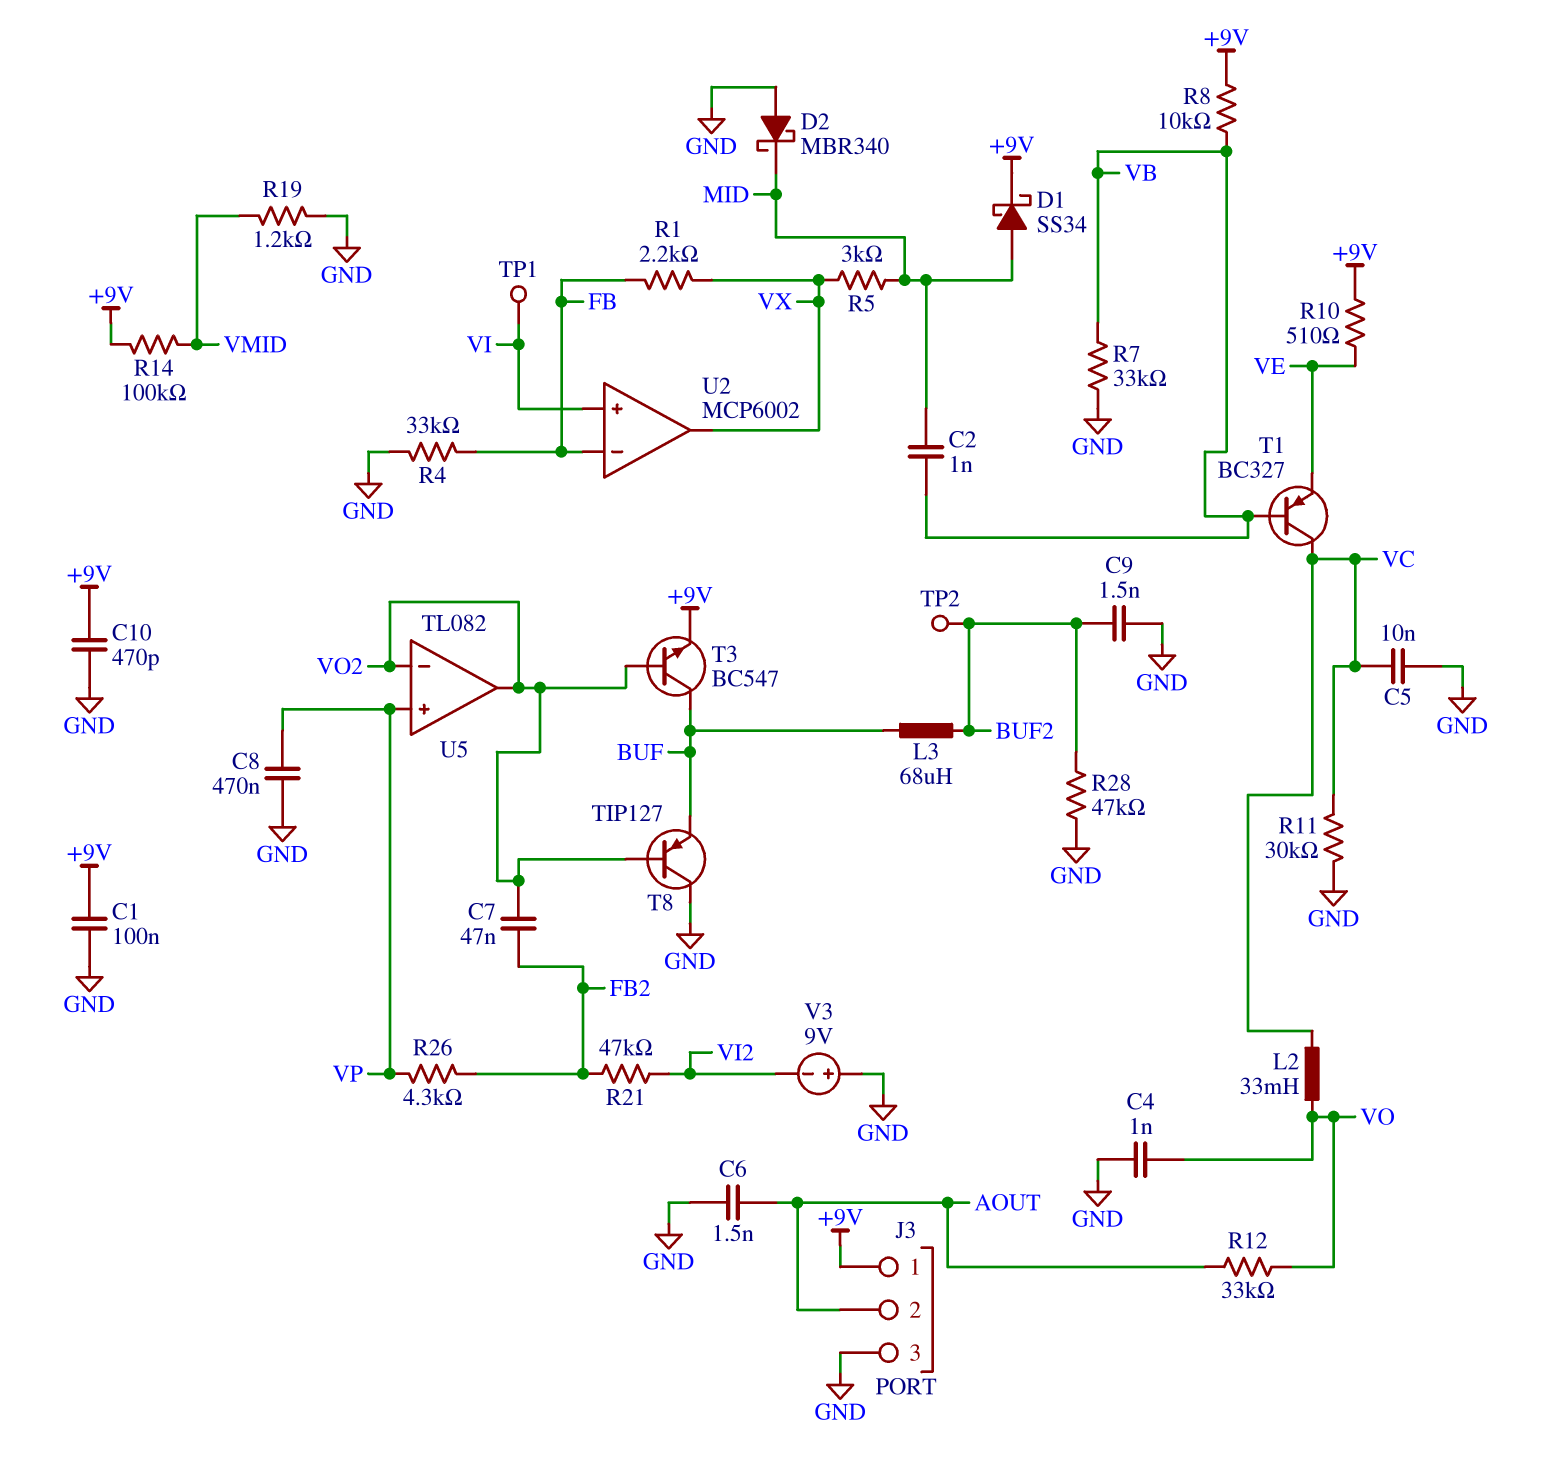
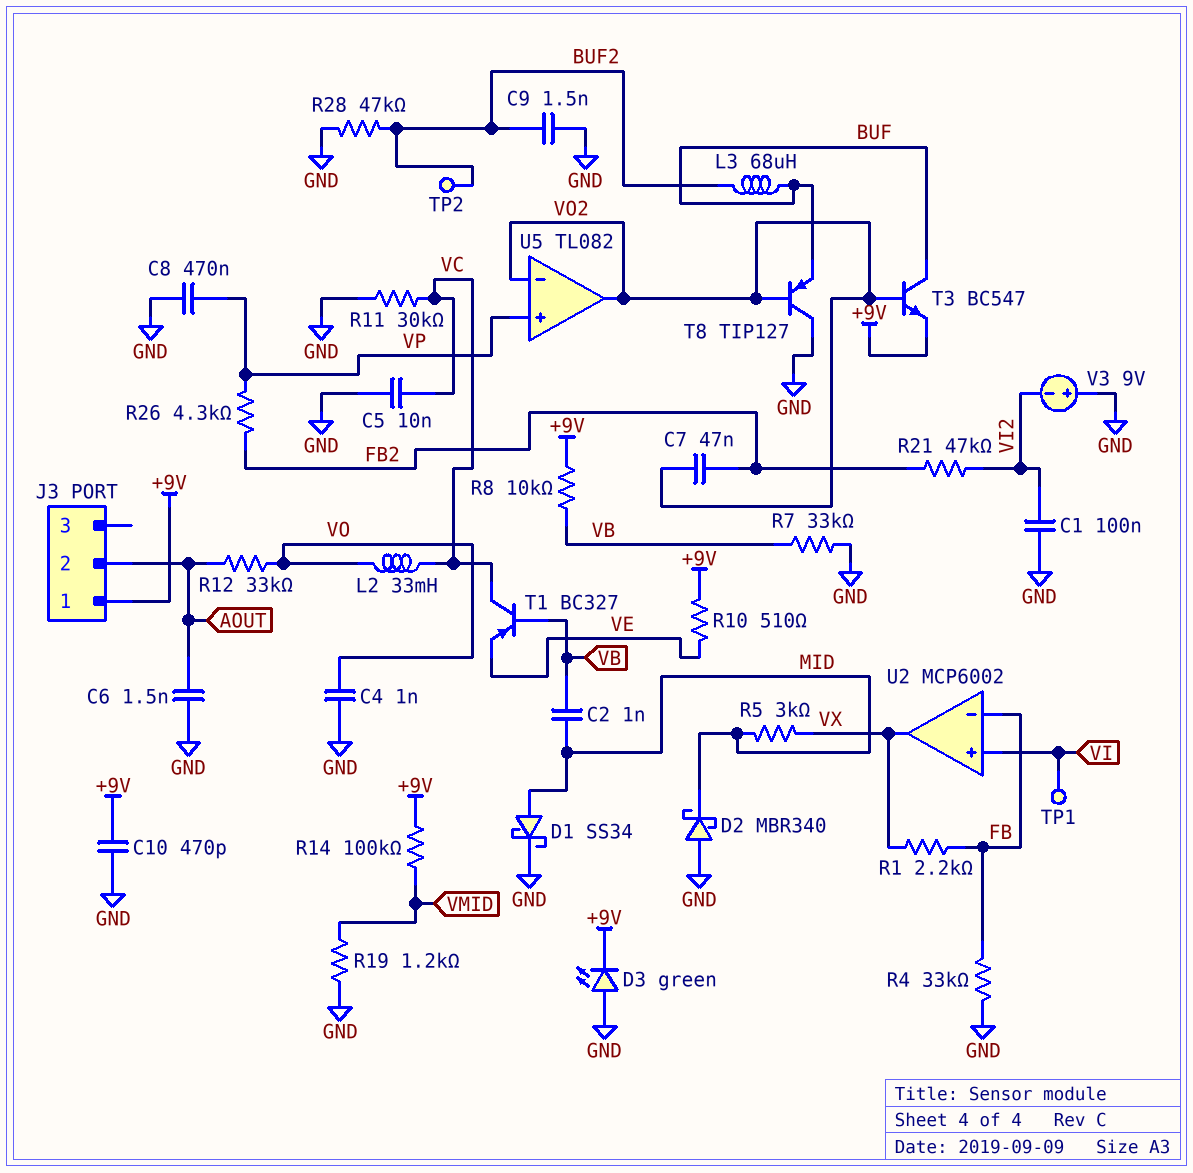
C1: 100nF (+9V, GND) -> 100nF (GND, VI2)
D1: schottky SS34 (A MID, K +9V) -> schottky SS34 (A MID, K GND)
D3: none -> LED green (A GND, K +9V)
J3 pin 3: GND -> none

